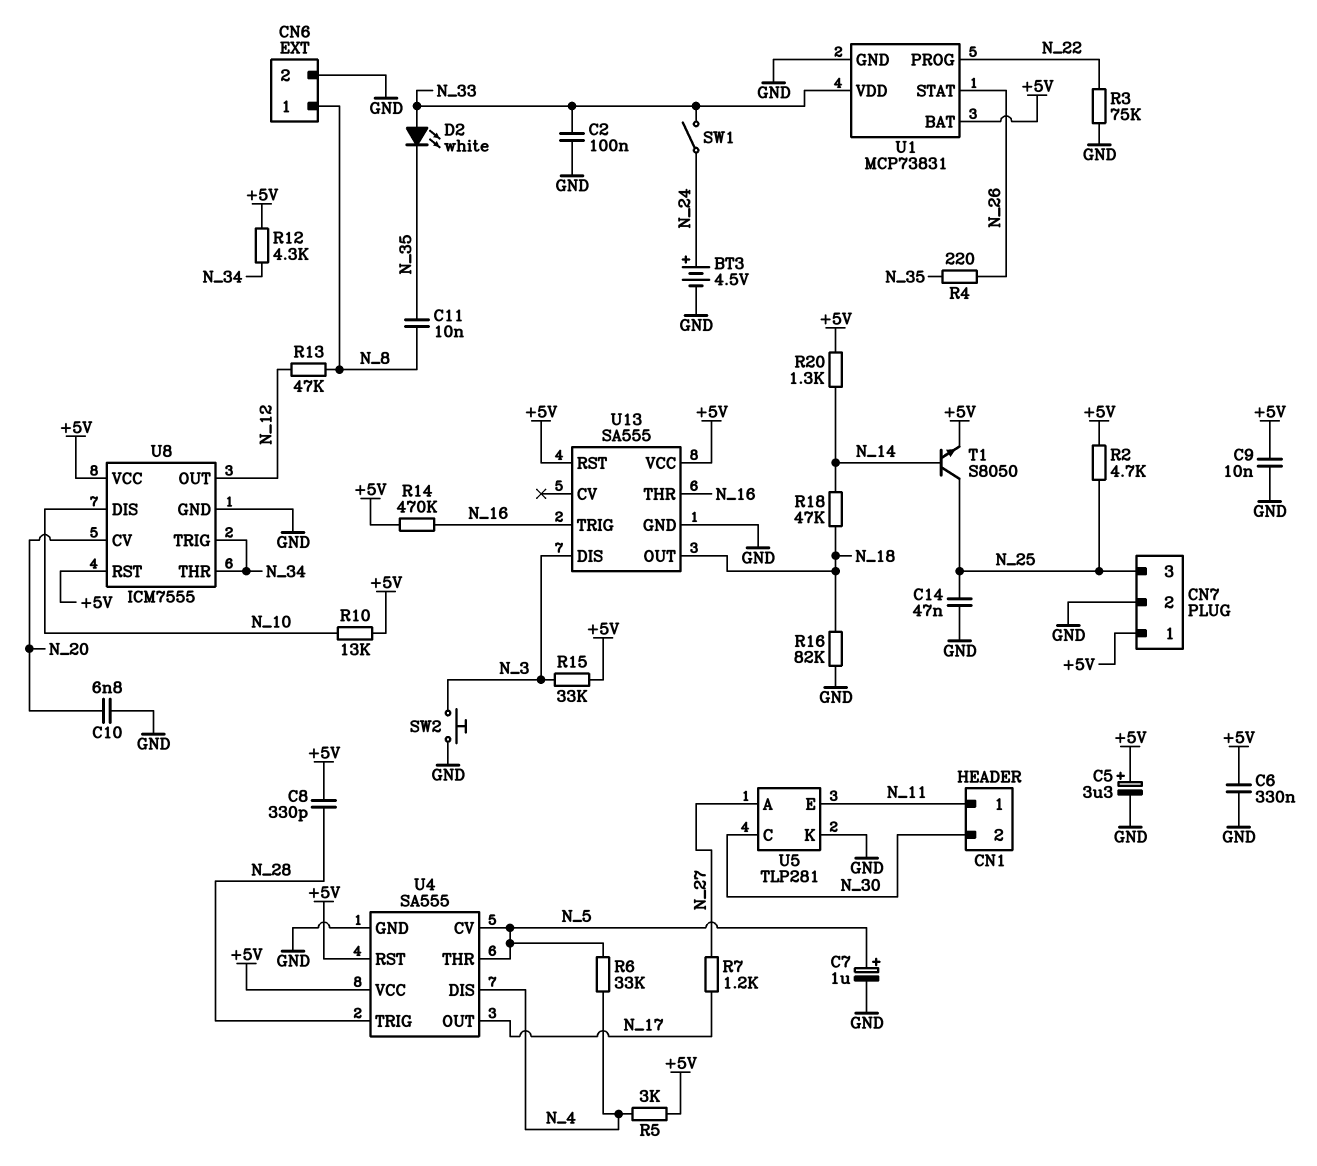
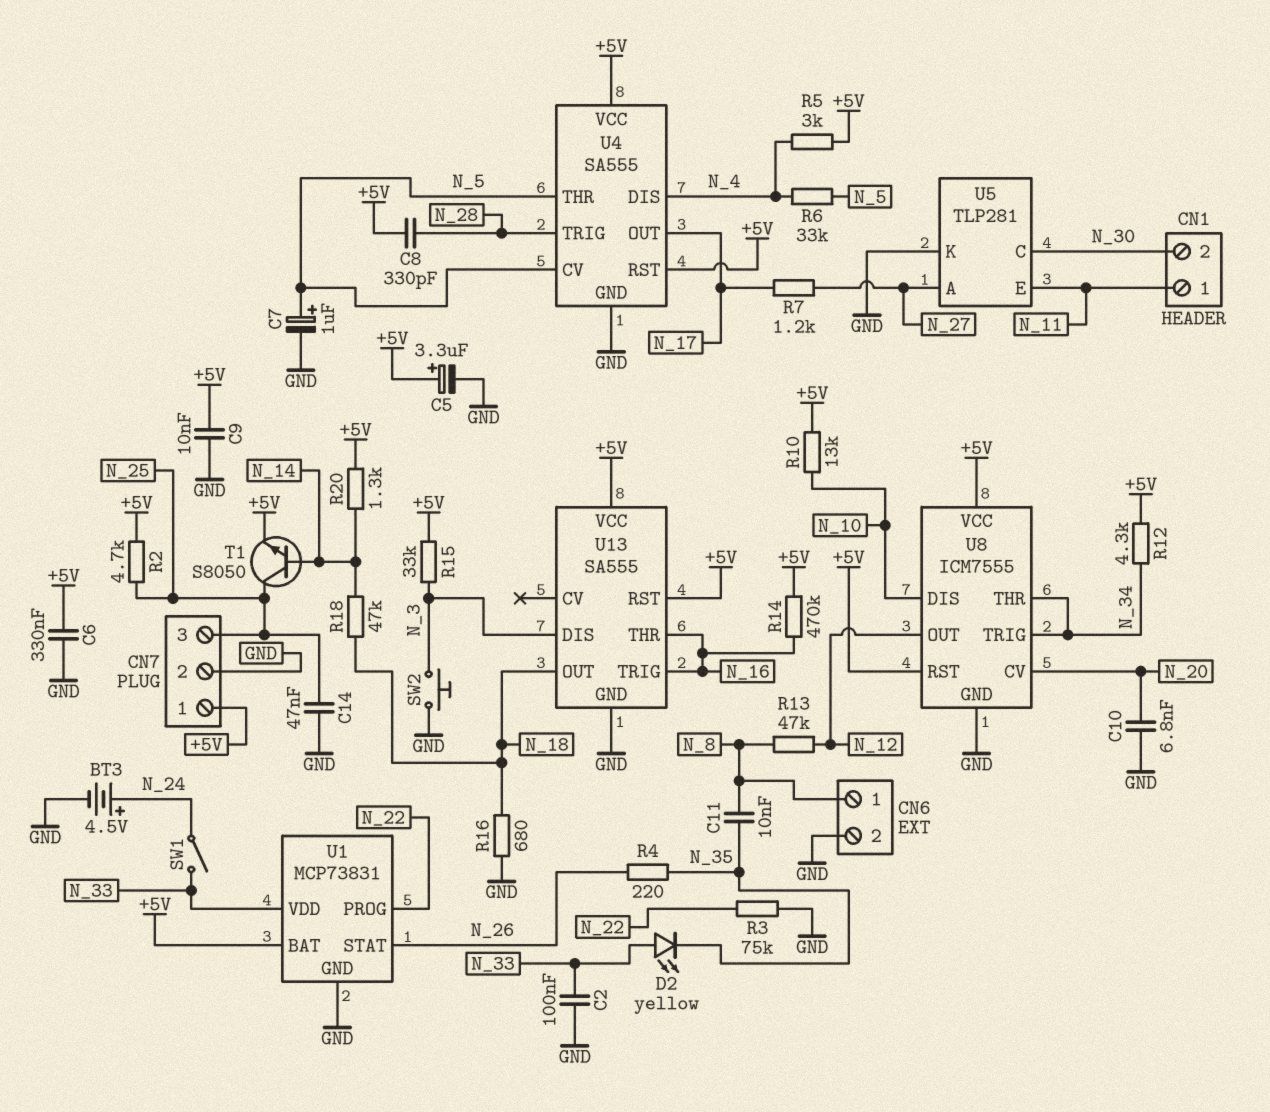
D2: LED white (A N_33, K N_35) -> LED yellow (A N_33, K N_35)
R16: 82k (GND, N_18) -> 680 (GND, N_18)

